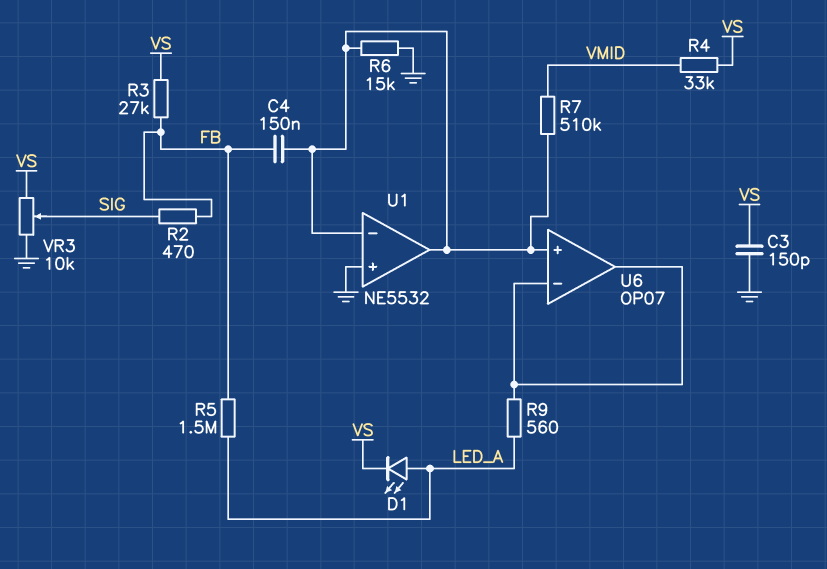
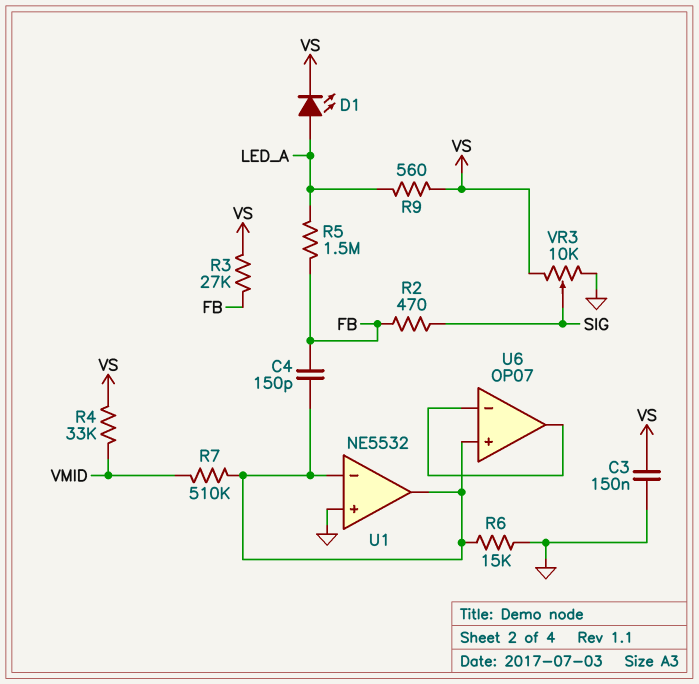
C3: 150pF (GND, VS) -> 150nF (GND, VS)
C4: 150nF (FB, U1/in-) -> 150pF (FB, U1/in-)
R9: 560 (LED_A, U6/in-) -> 560 (LED_A, VS)

